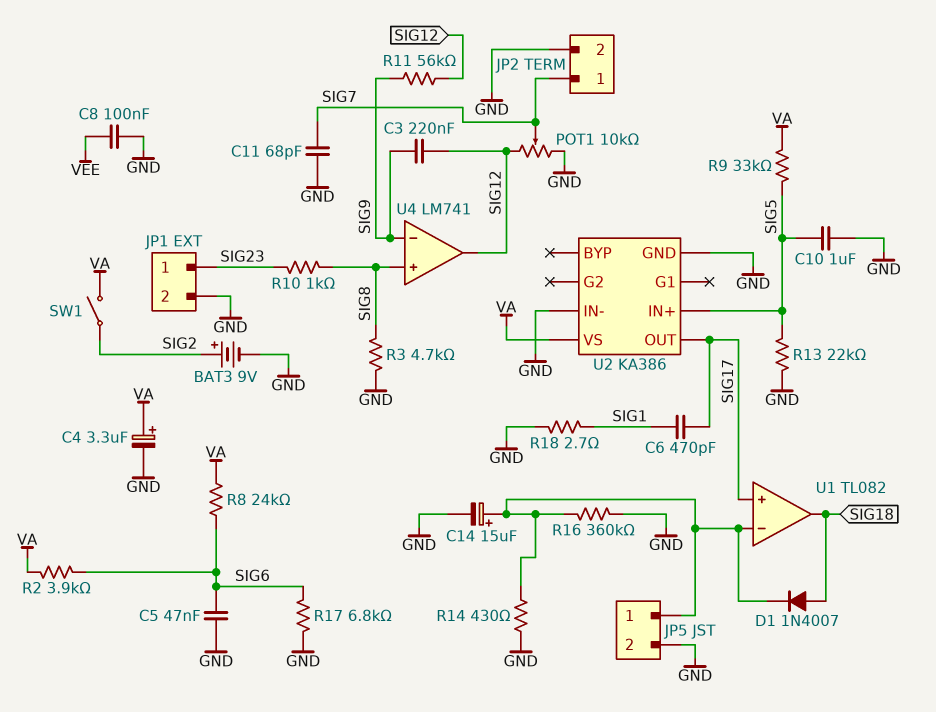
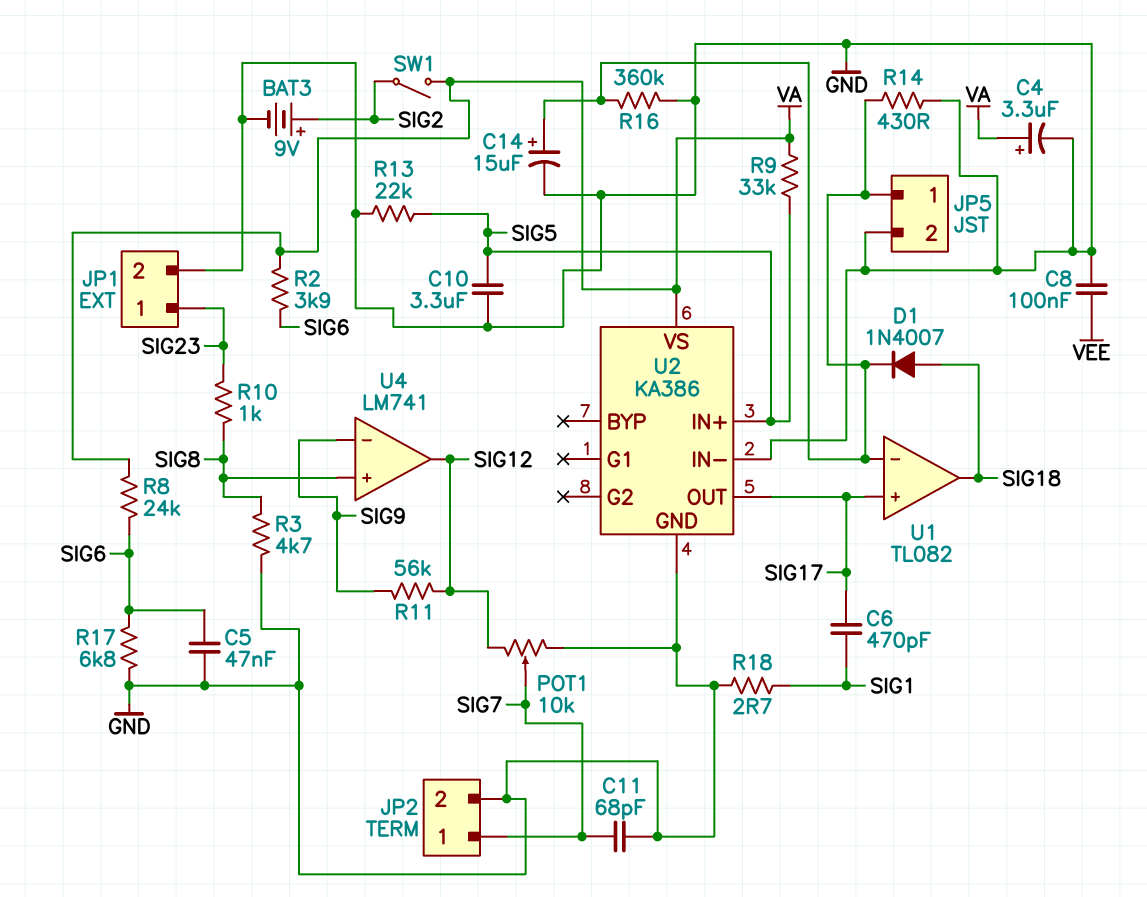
C3: 220nF (SIG9, SIG12) -> none
C10: 1uF (GND, SIG5) -> 3.3uF (GND, SIG5)

